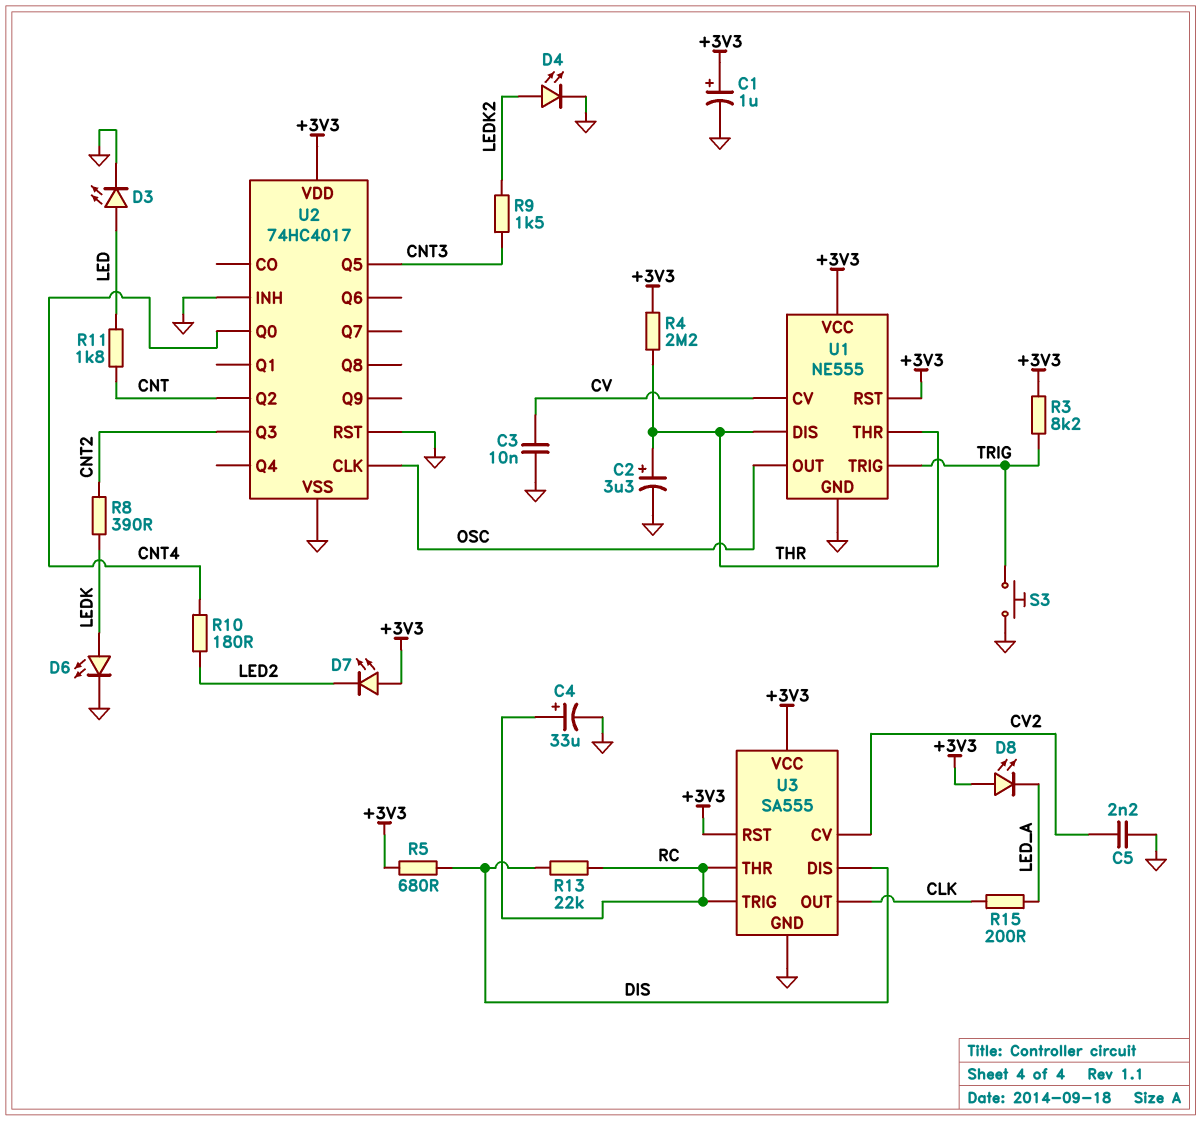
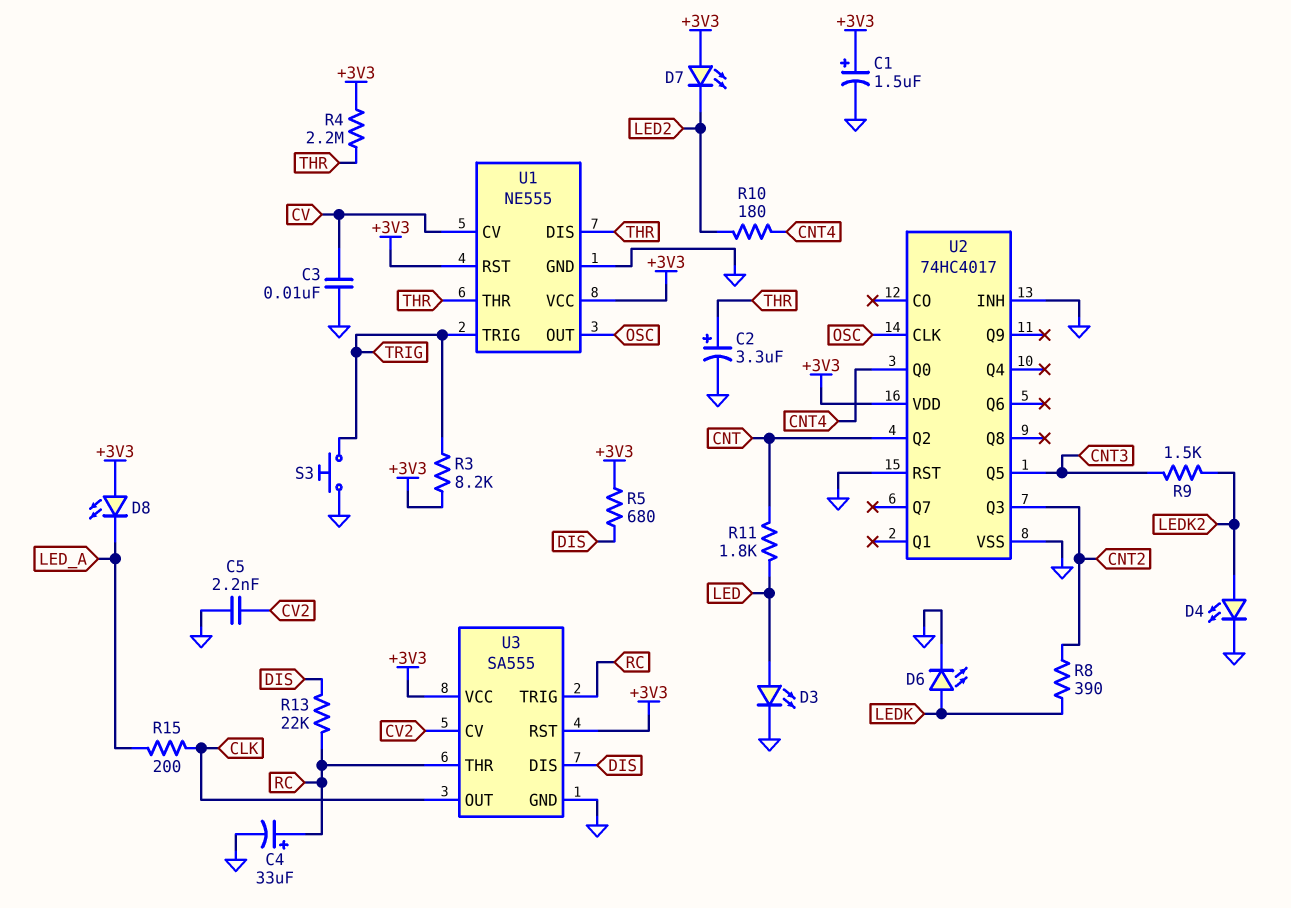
C1: 1uF (plus +3V3, minus GND) -> 1.5uF (plus +3V3, minus GND)

